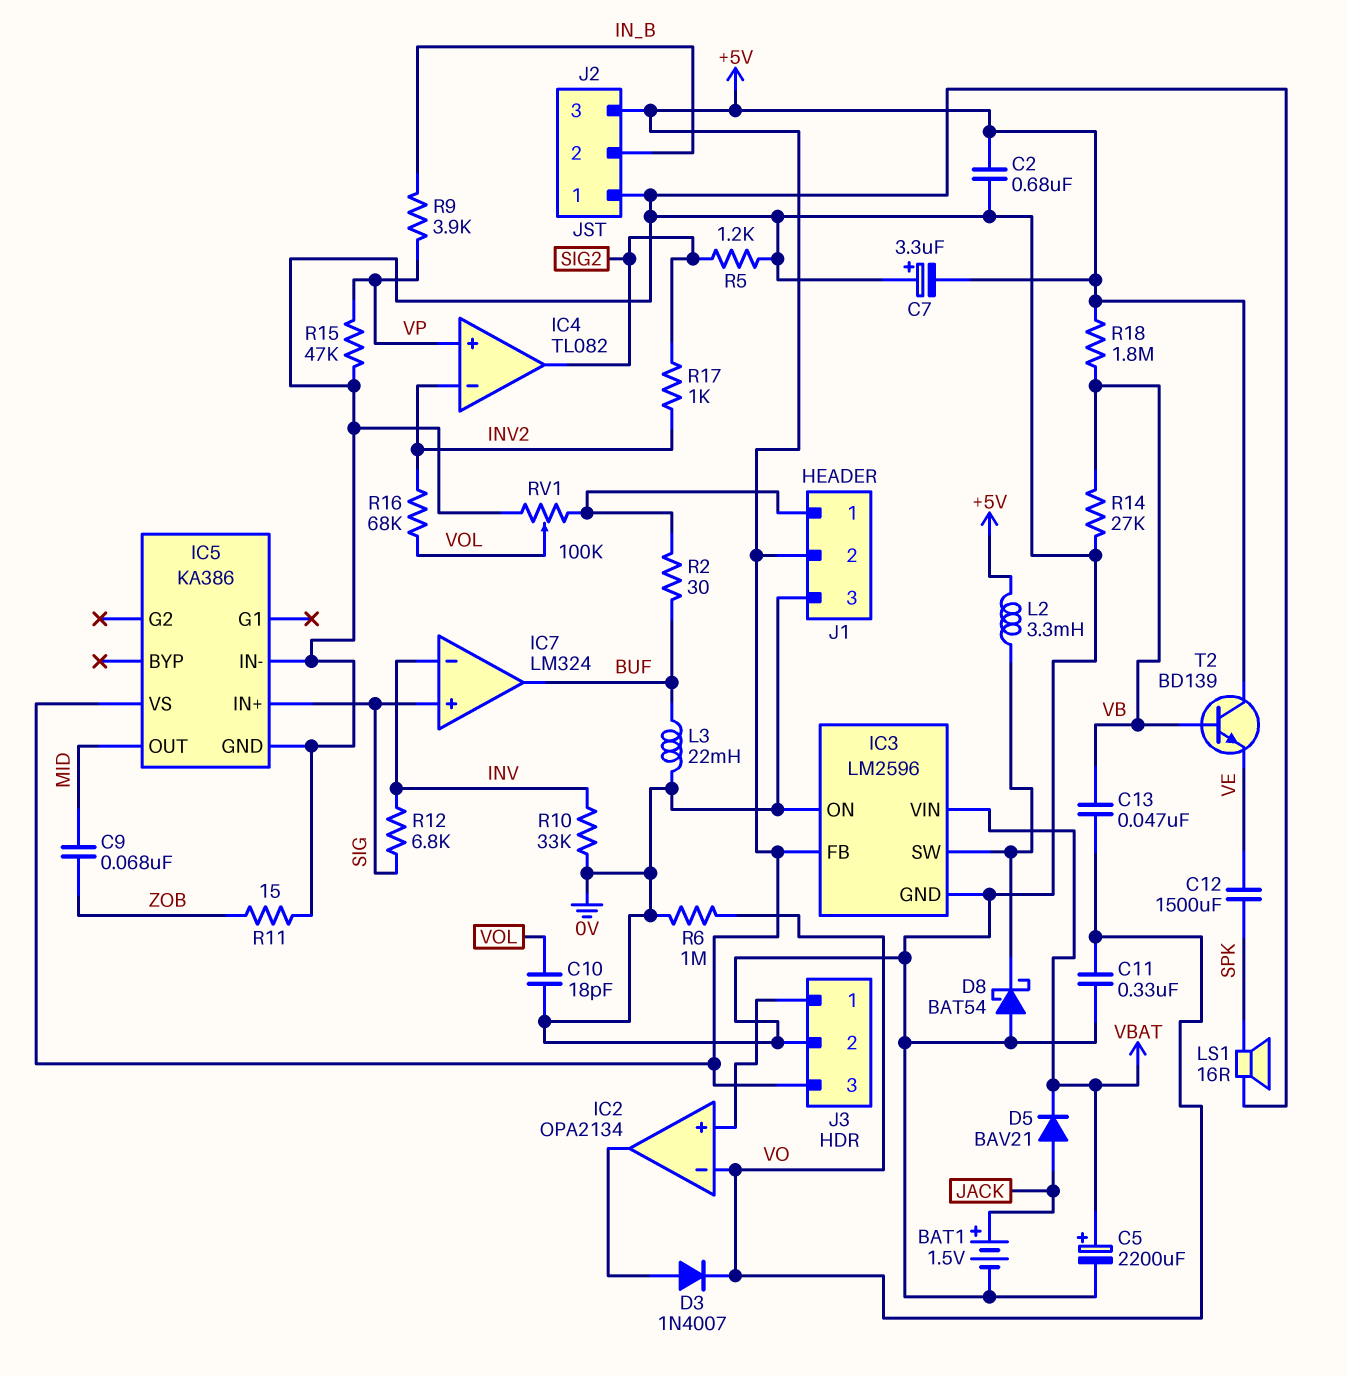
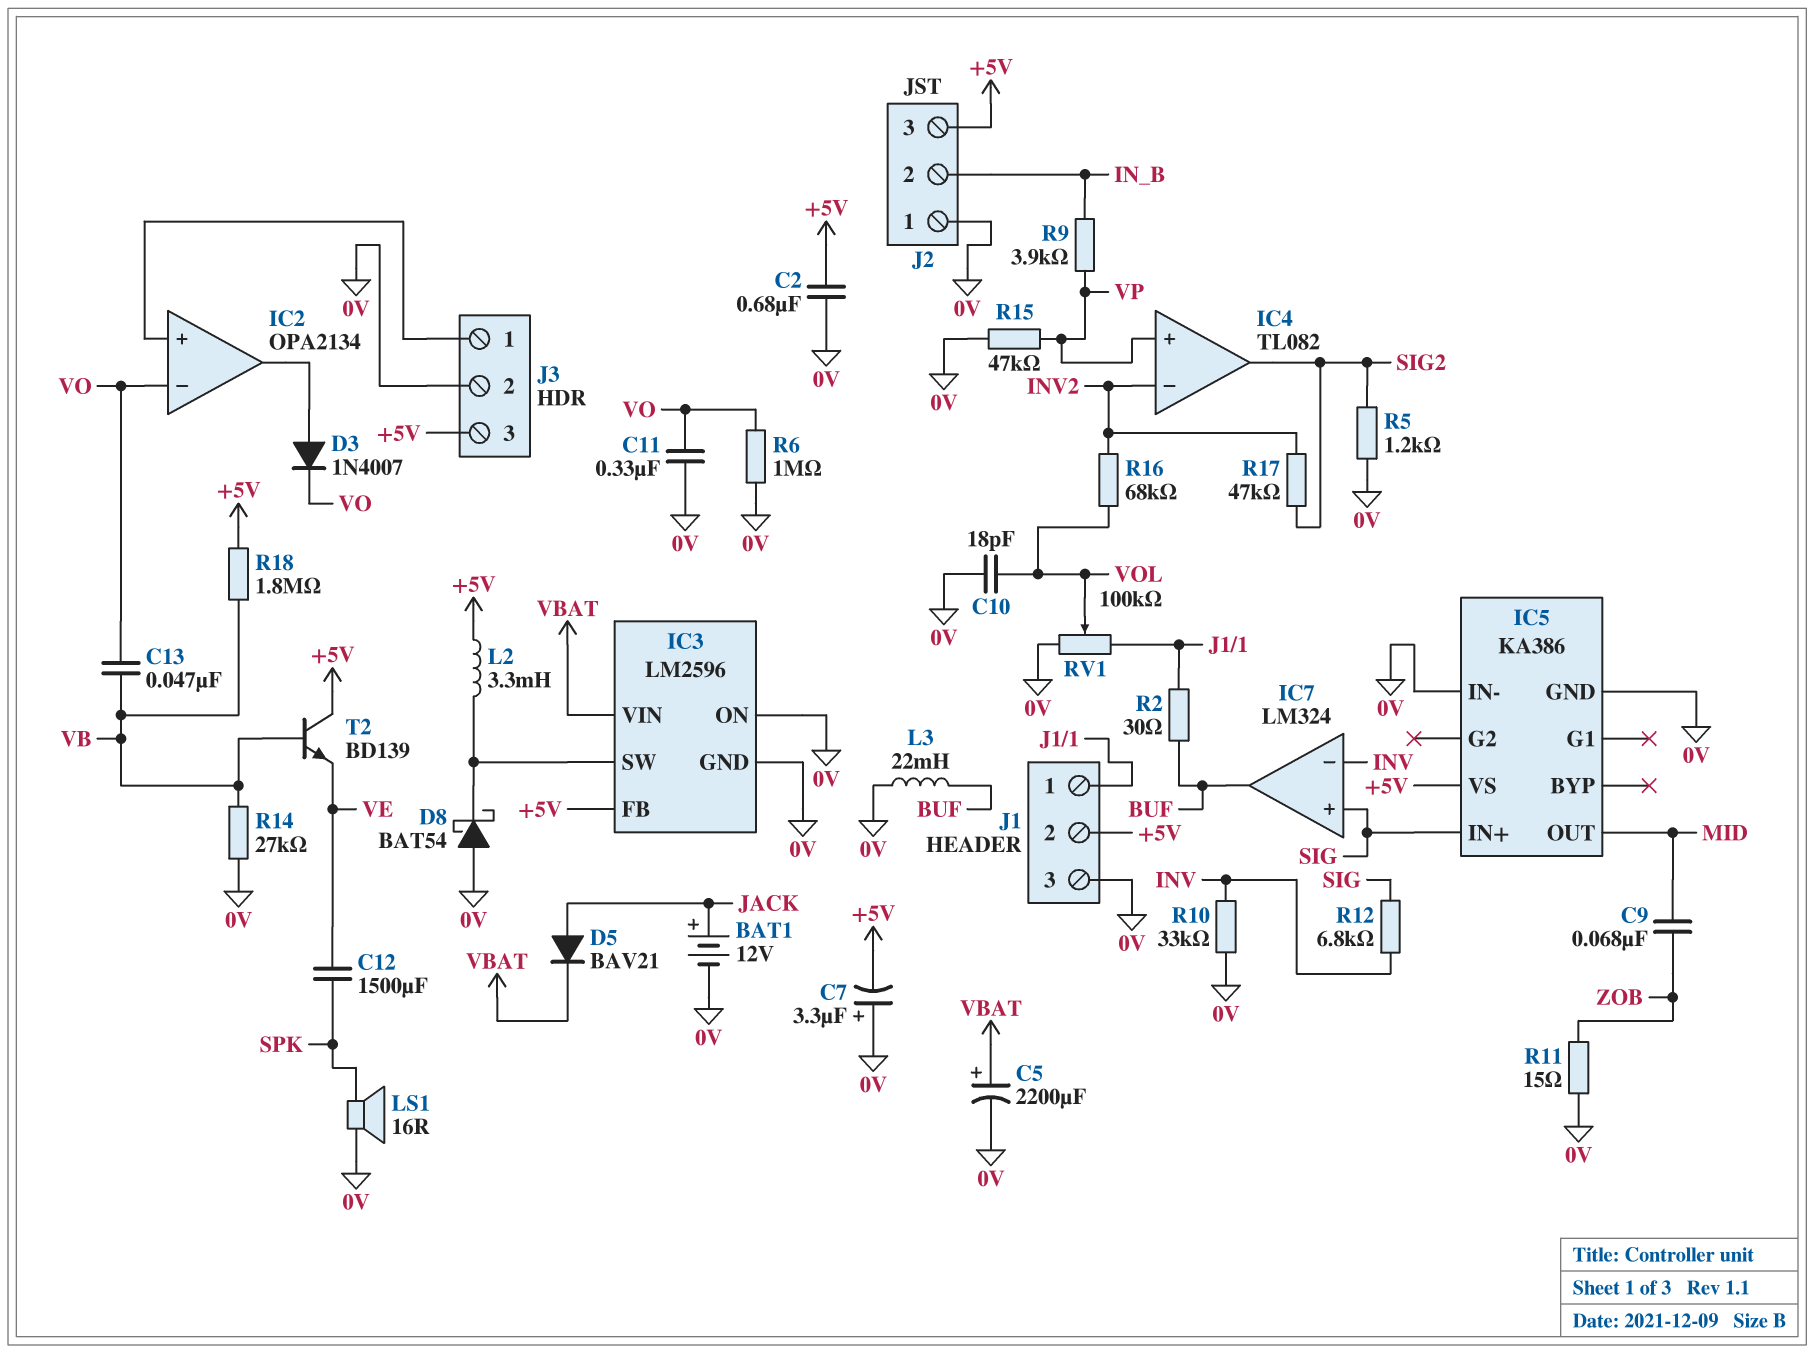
BAT1: 1.5V (plus JACK, minus 0V) -> 12V (plus JACK, minus 0V)
R17: 1k (INV2, SIG2) -> 47k (INV2, SIG2)

